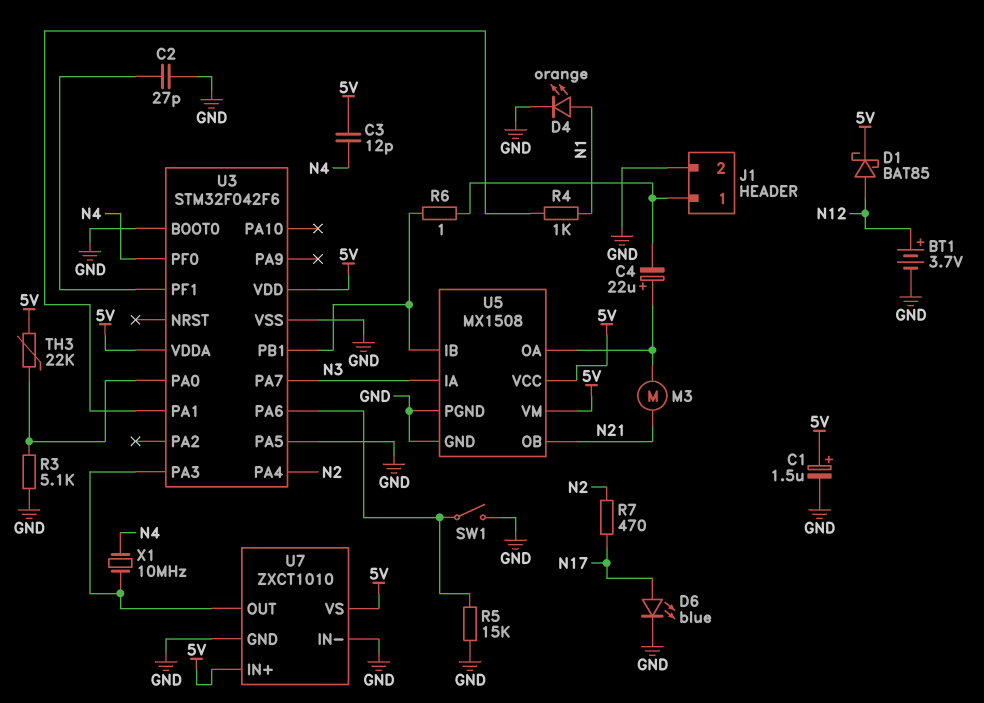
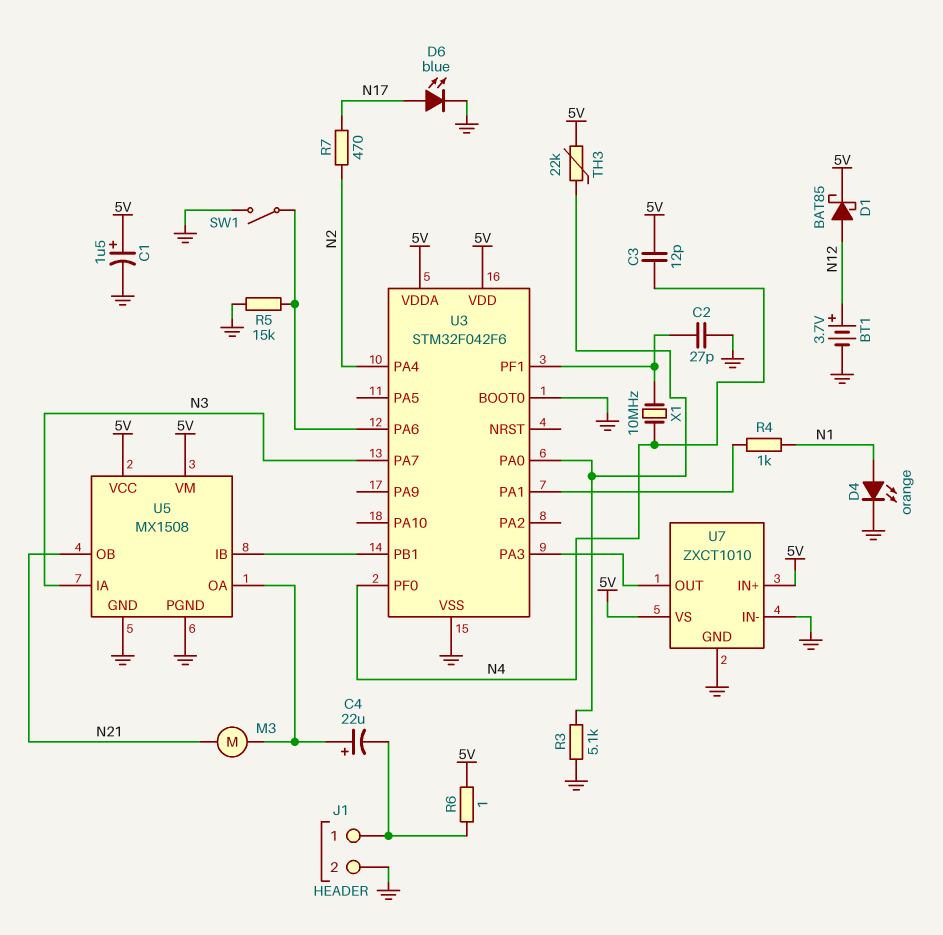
R6: 1 (J1/1, U3/PB1) -> 1 (5V, J1/1)
U3 pin PA5: GND -> none
X1: 10MHz (N4, U3/PA3) -> 10MHz (N4, U3/PF1)

